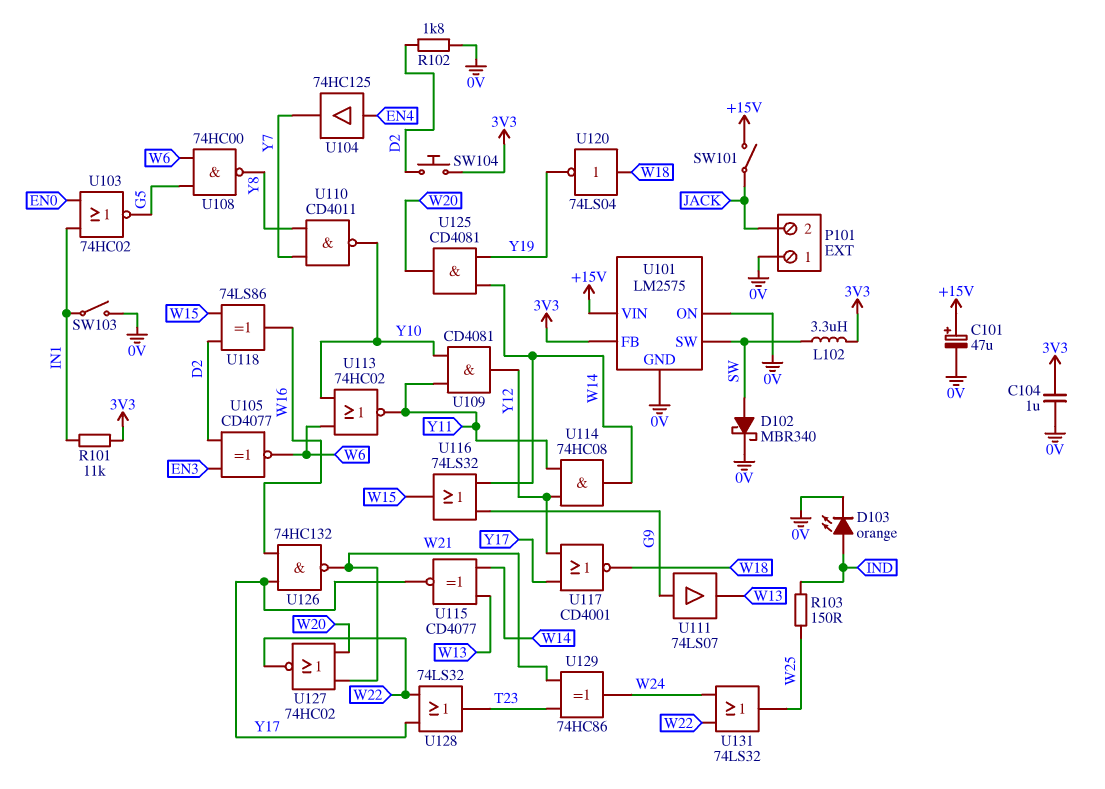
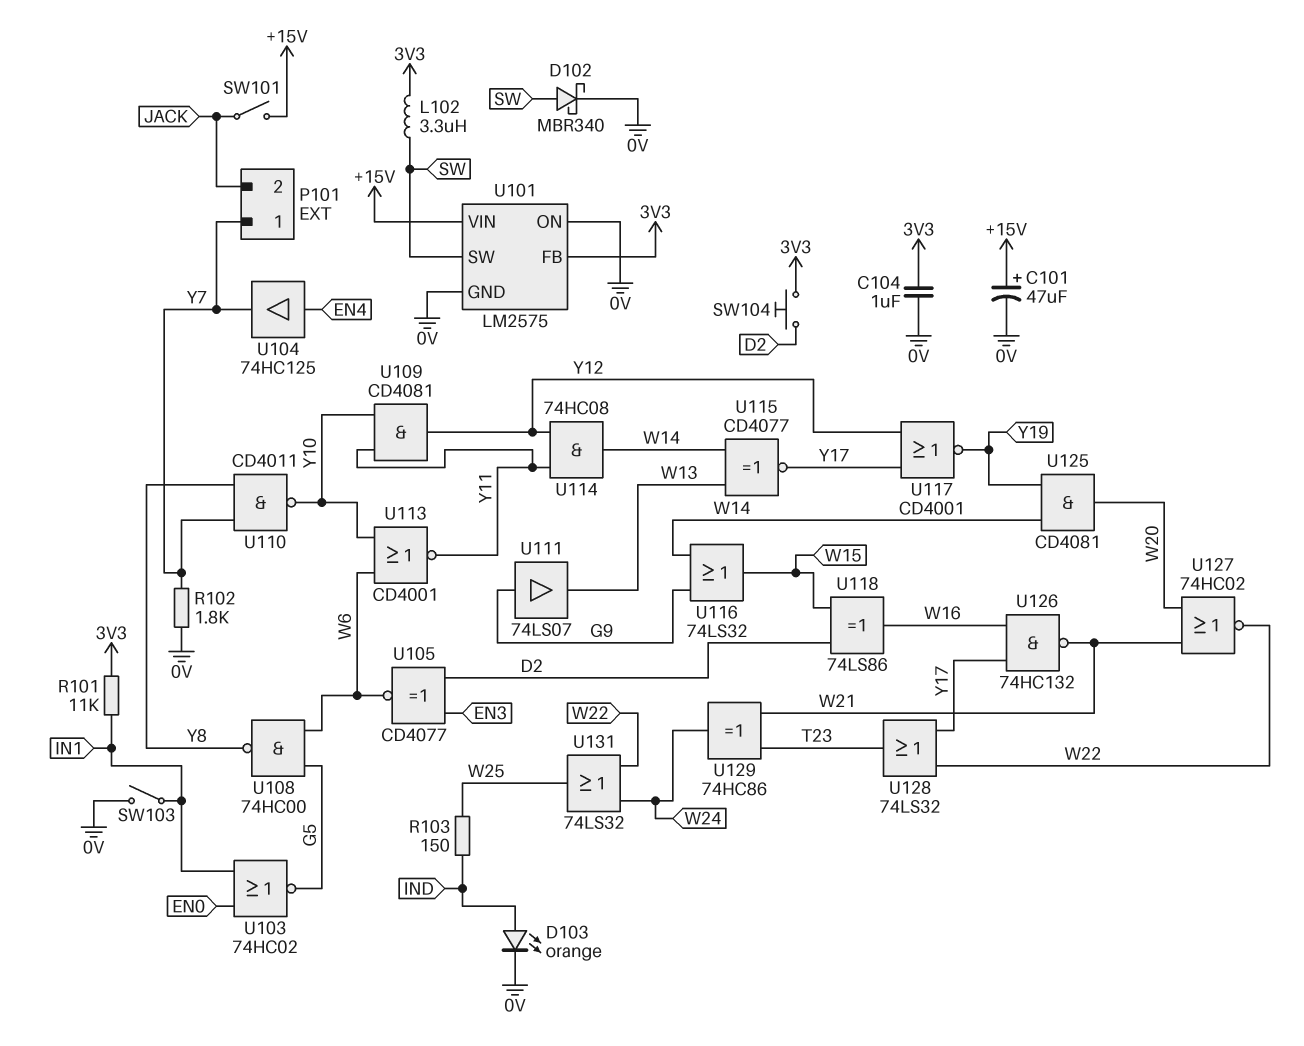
P101 pin 1: 0V -> Y7
R102: 1.8k (0V, D2) -> 1.8k (0V, Y7)
U113: NOR 74HC02 (in W6, in Y10, out Y11) -> NOR CD4001 (in W6, in Y10, out Y11)
U117: NOR CD4001 (in Y12, in Y17, out W18) -> NOR CD4001 (in Y12, in Y17, out Y19)
U120: NOT 74LS04 (in W18, out Y19) -> none

